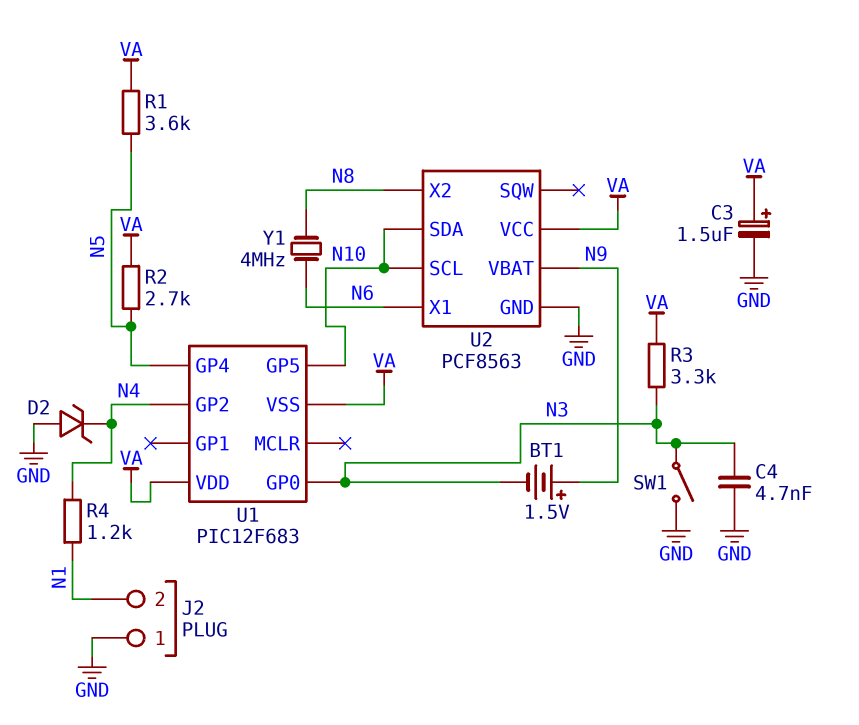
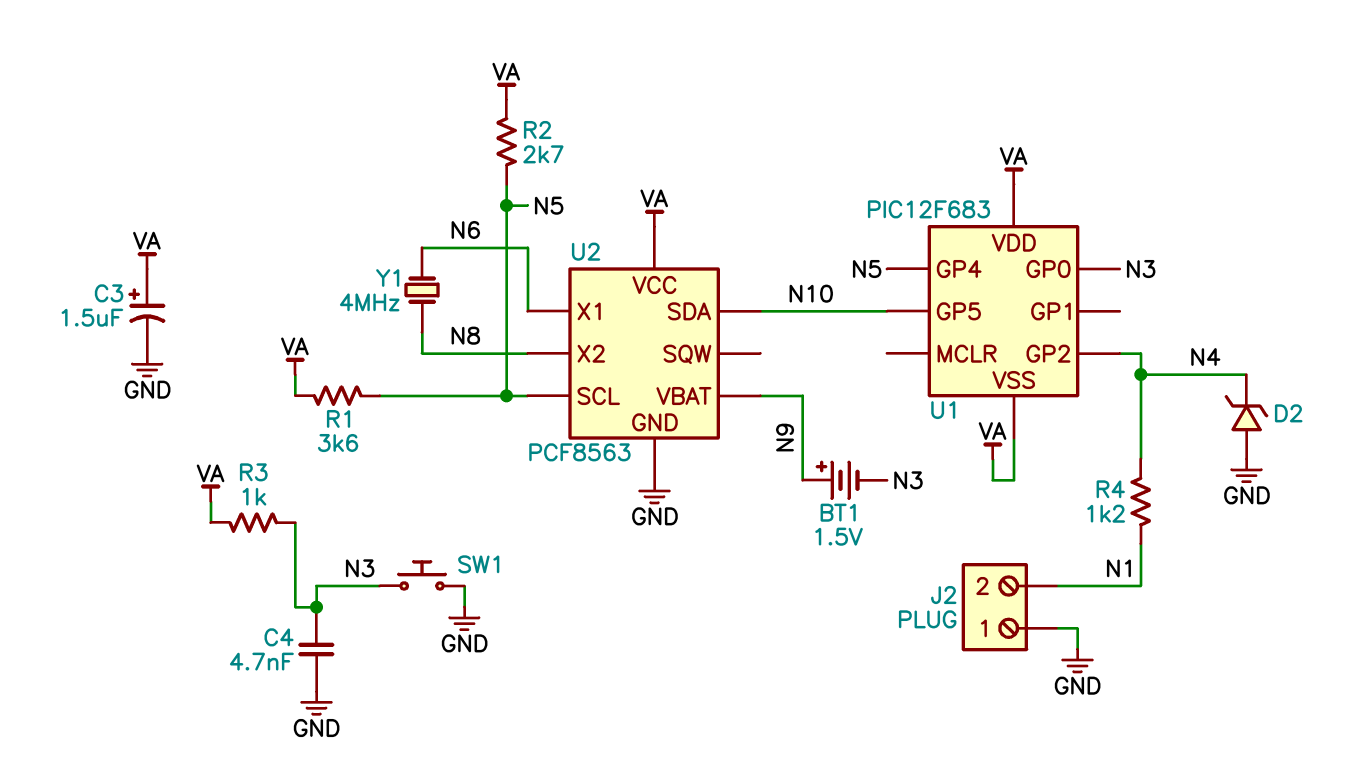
R3: 3.3k (N3, VA) -> 1k (N3, VA)
SW1: switch (GND, N3) -> button (GND, N3)
U2 pin SCL: N10 -> N5

